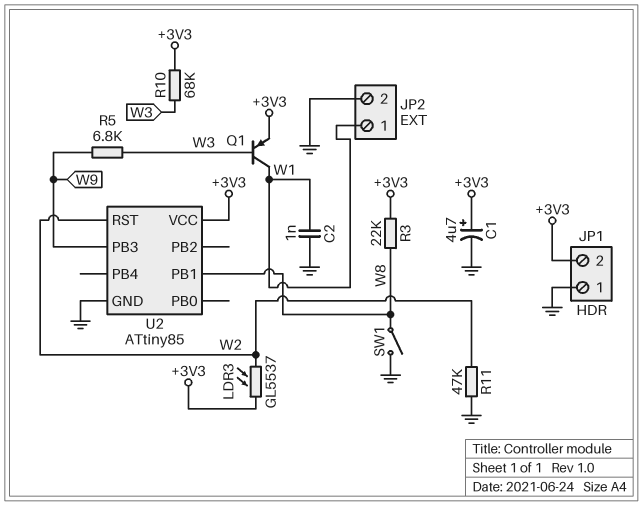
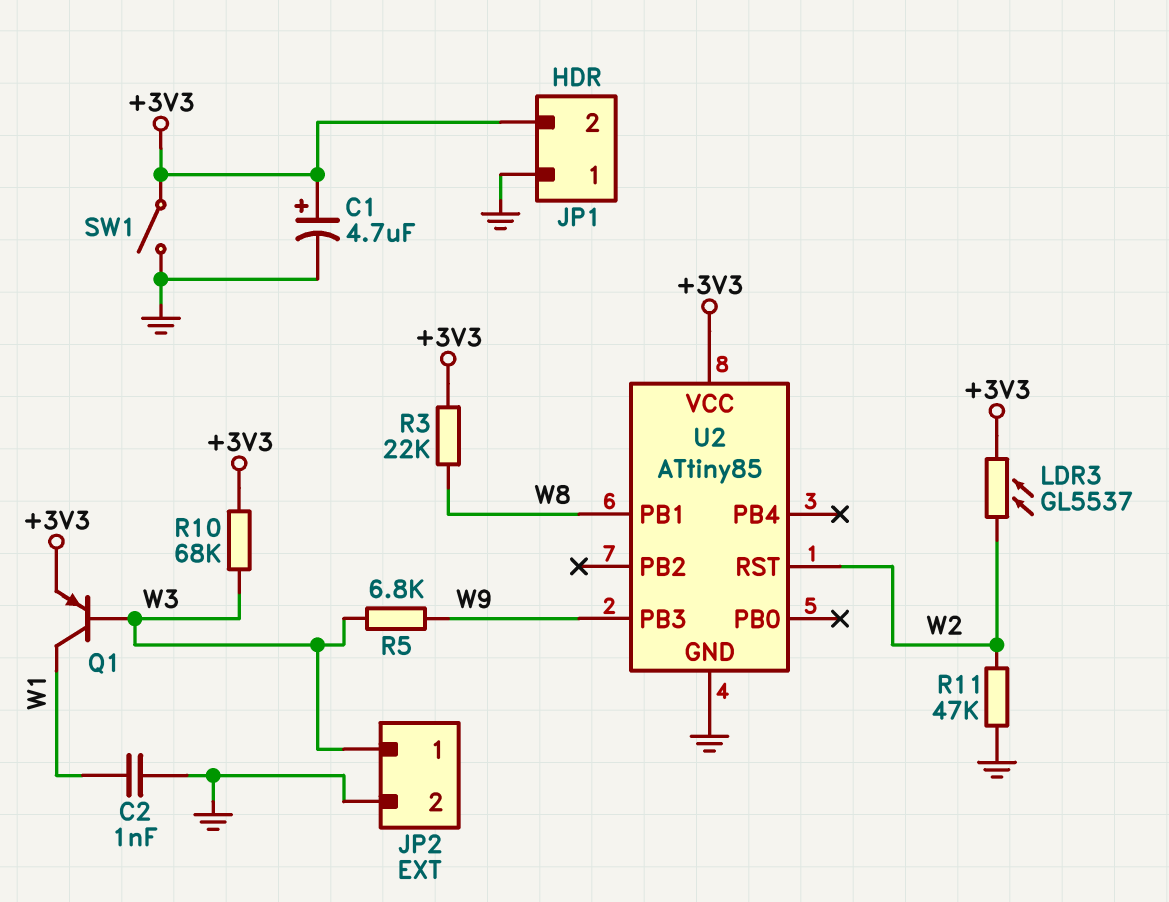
JP2 pin 1: W1 -> W3
SW1: switch (GND, W8) -> switch (+3V3, GND)

